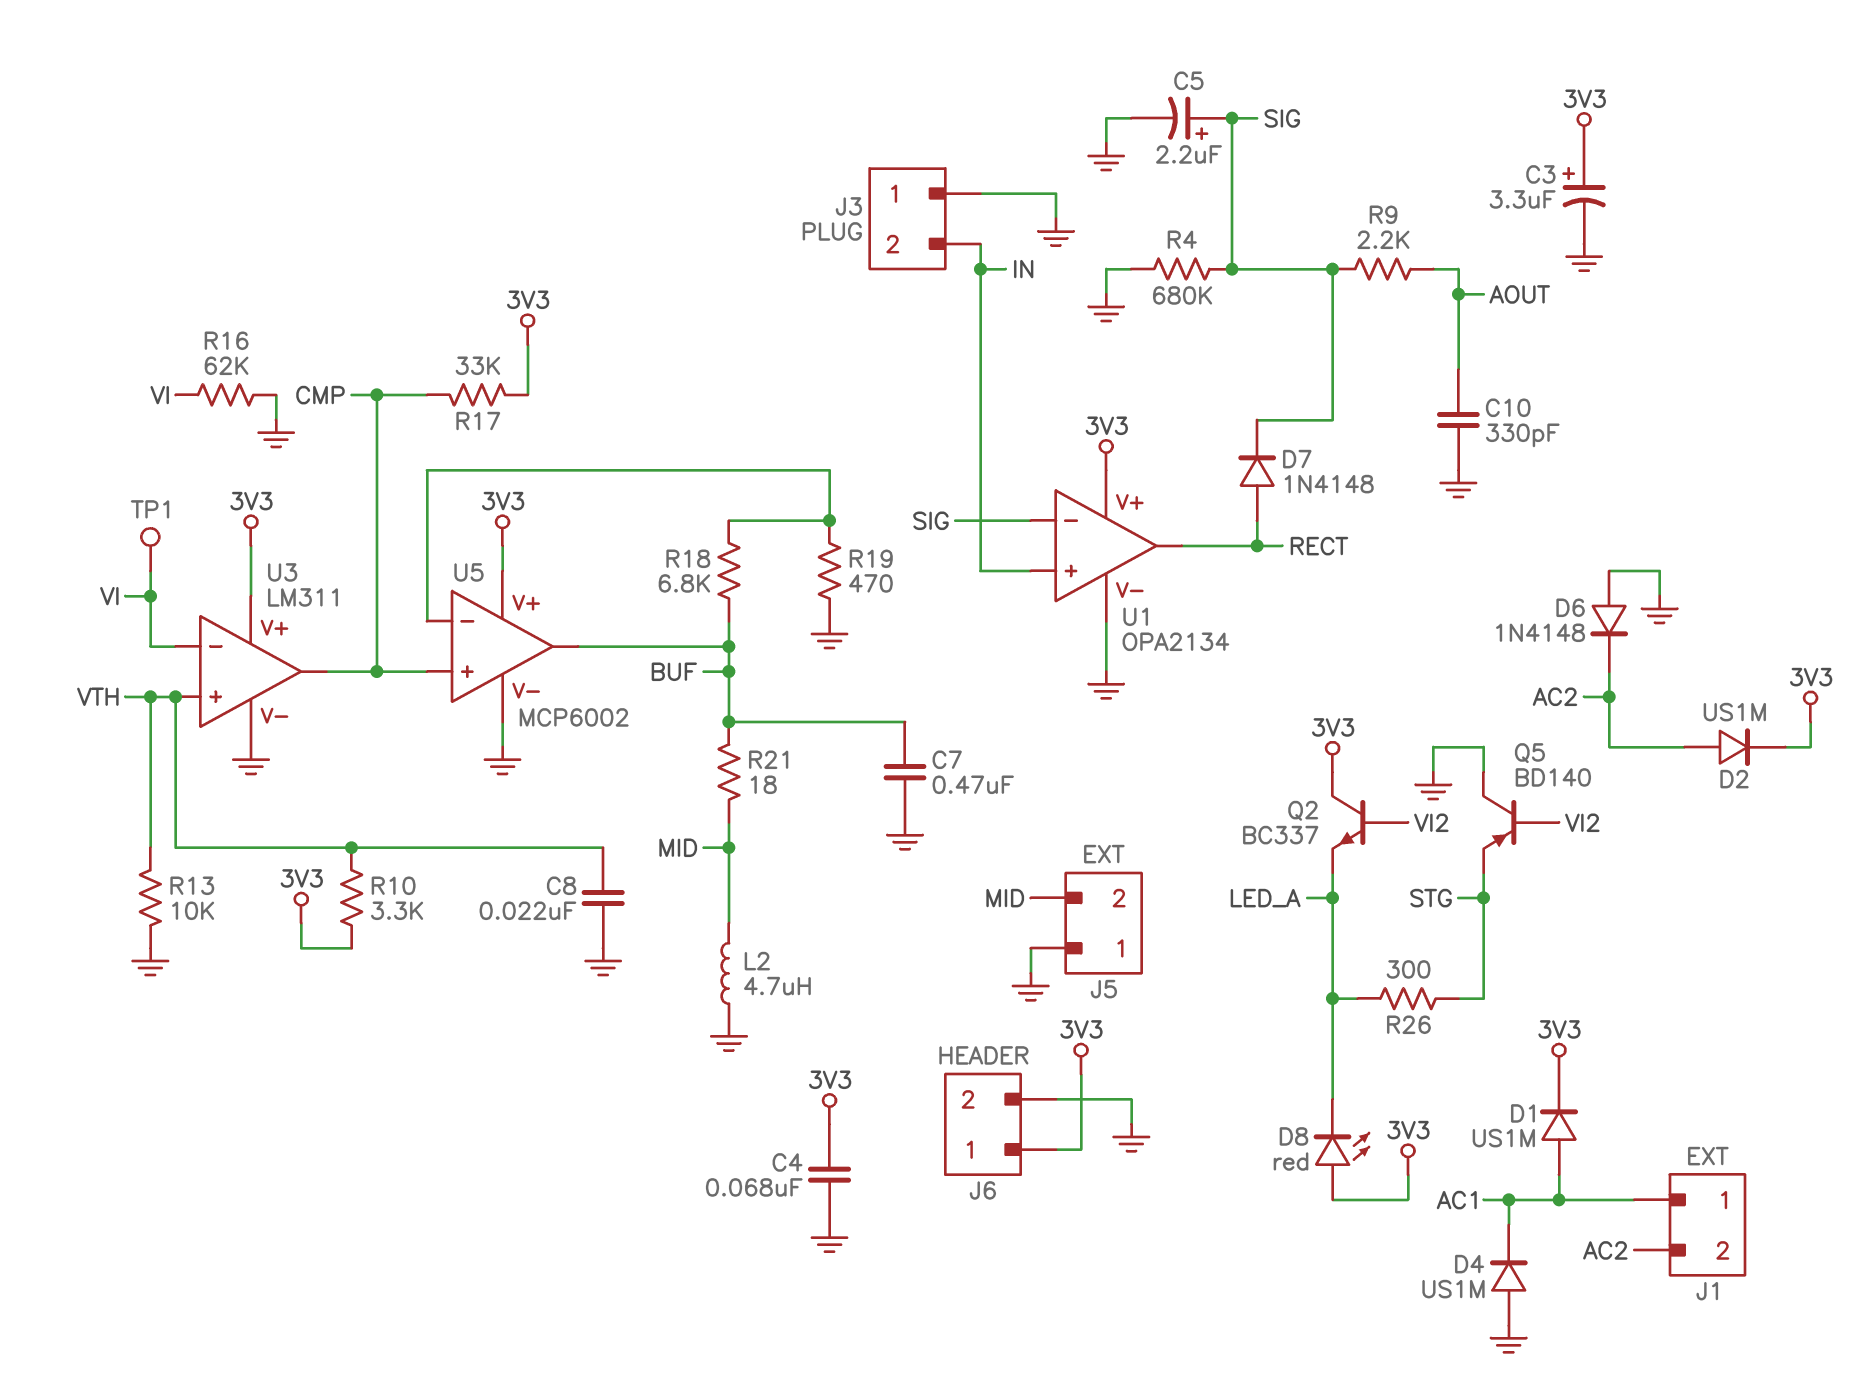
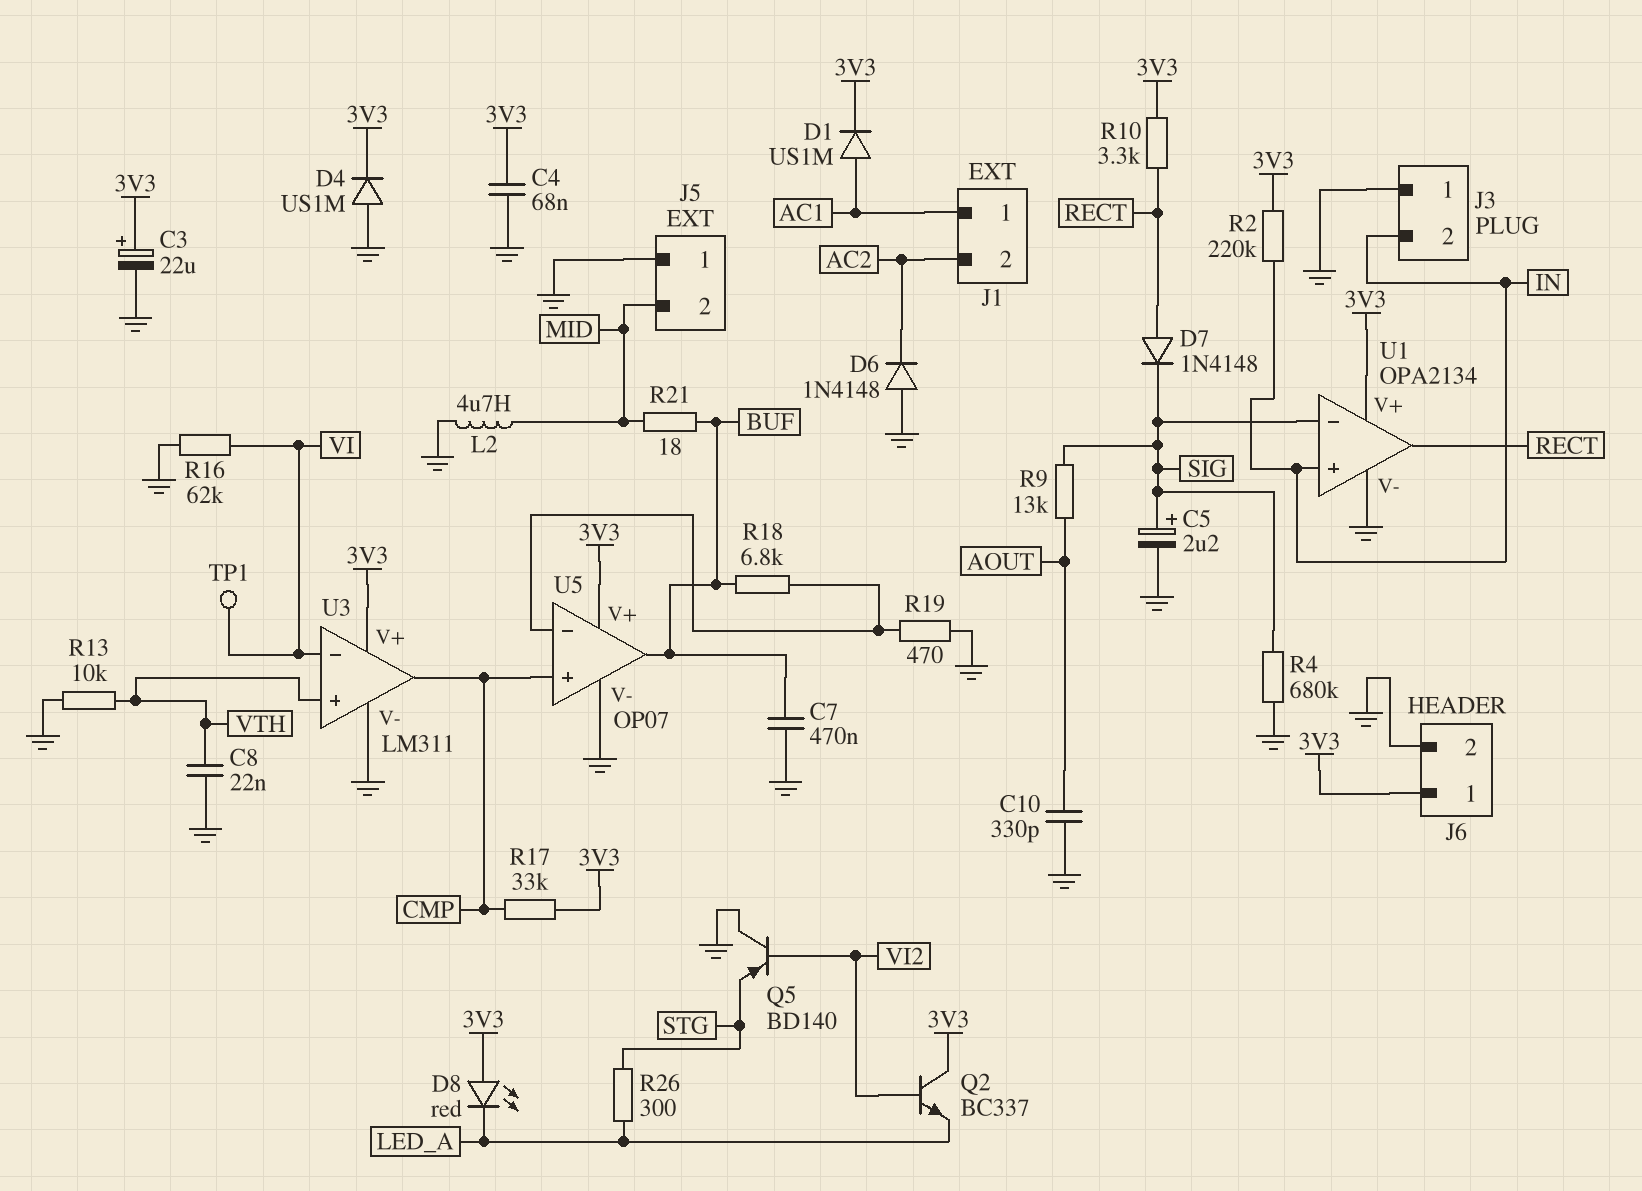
C3: 3.3uF (plus 3V3, minus GND) -> 22uF (plus 3V3, minus GND)
D2: diode US1M (A AC2, K 3V3) -> none
D4: diode US1M (A GND, K AC1) -> diode US1M (A GND, K 3V3)
R2: none -> 220k (3V3, IN)
R9: 2.2k (AOUT, SIG) -> 13k (AOUT, SIG)
R10: 3.3k (3V3, VTH) -> 3.3k (3V3, RECT)
U5: MCP6002 -> OP07

